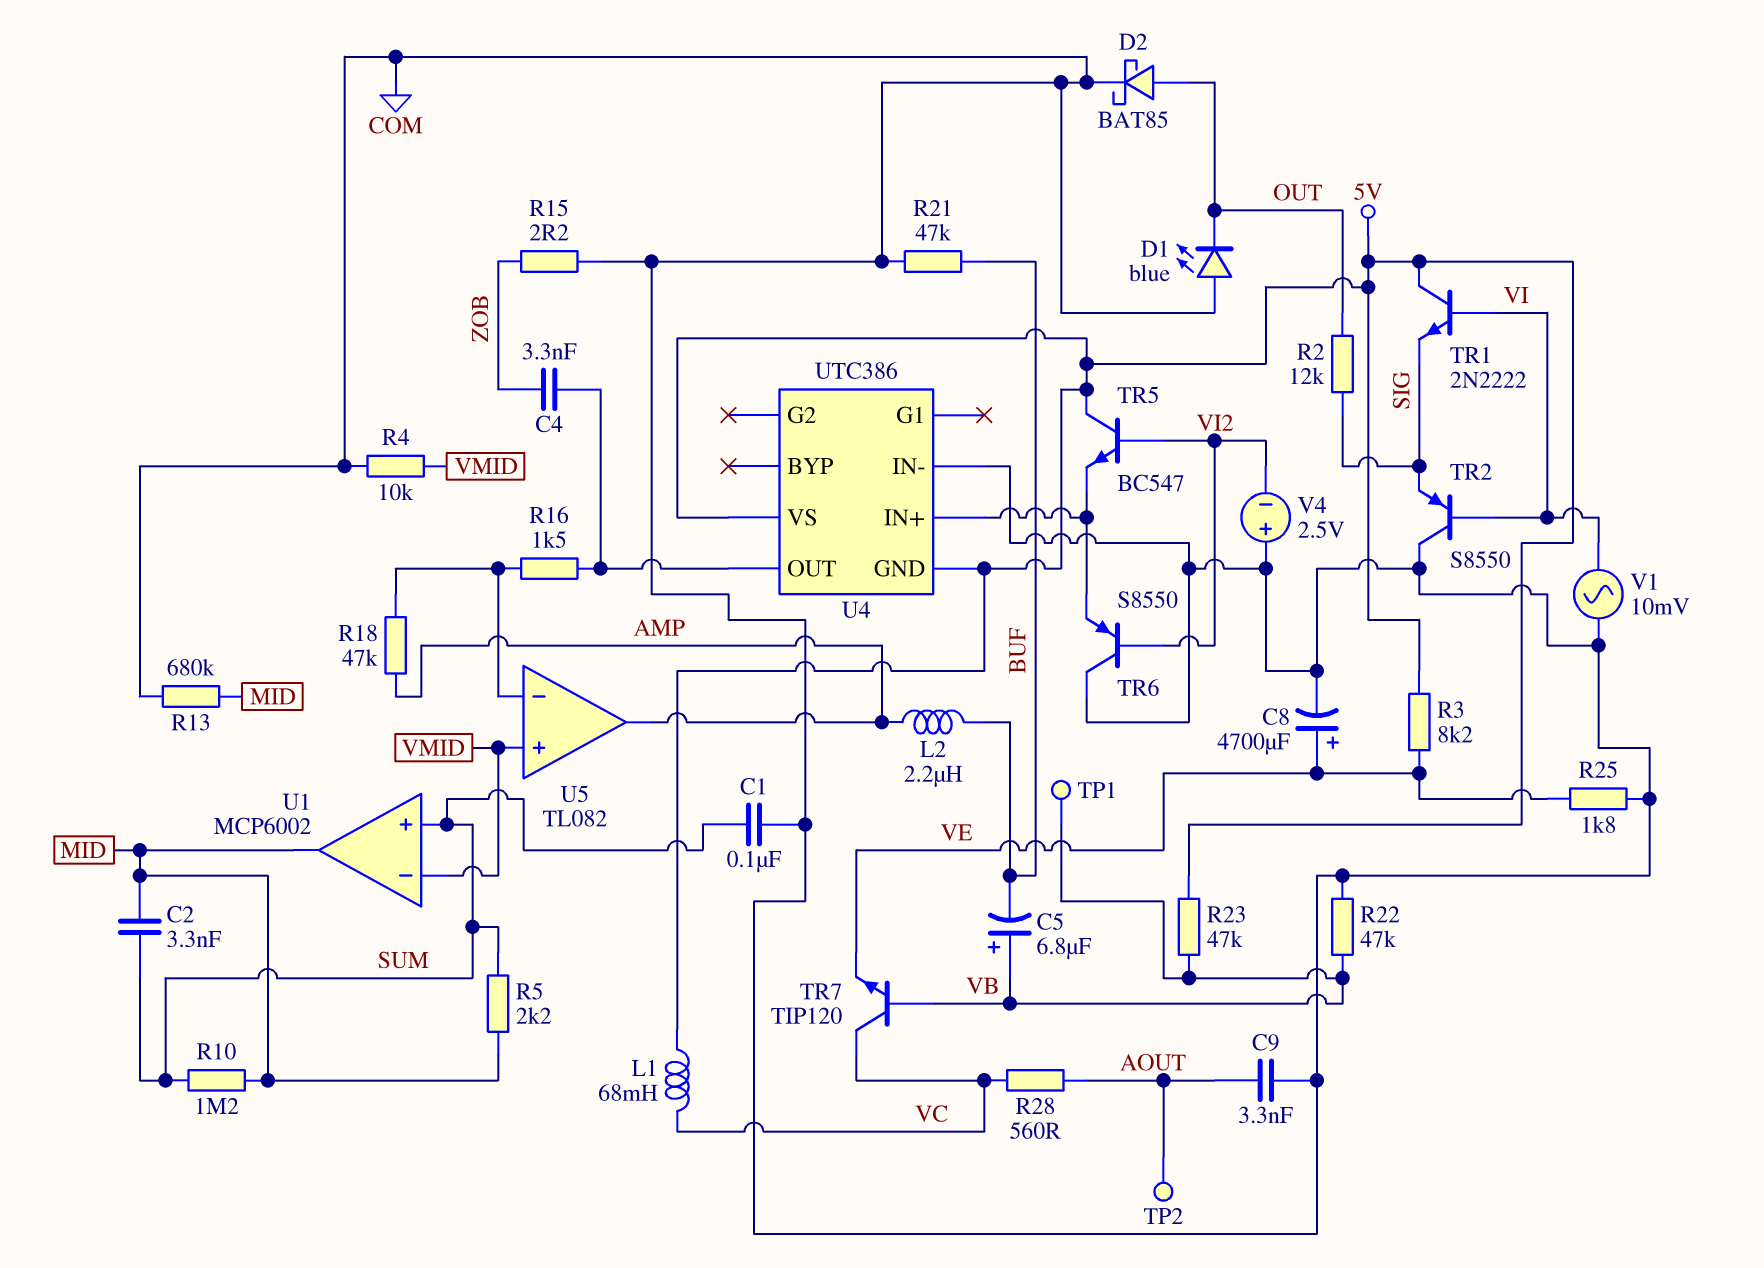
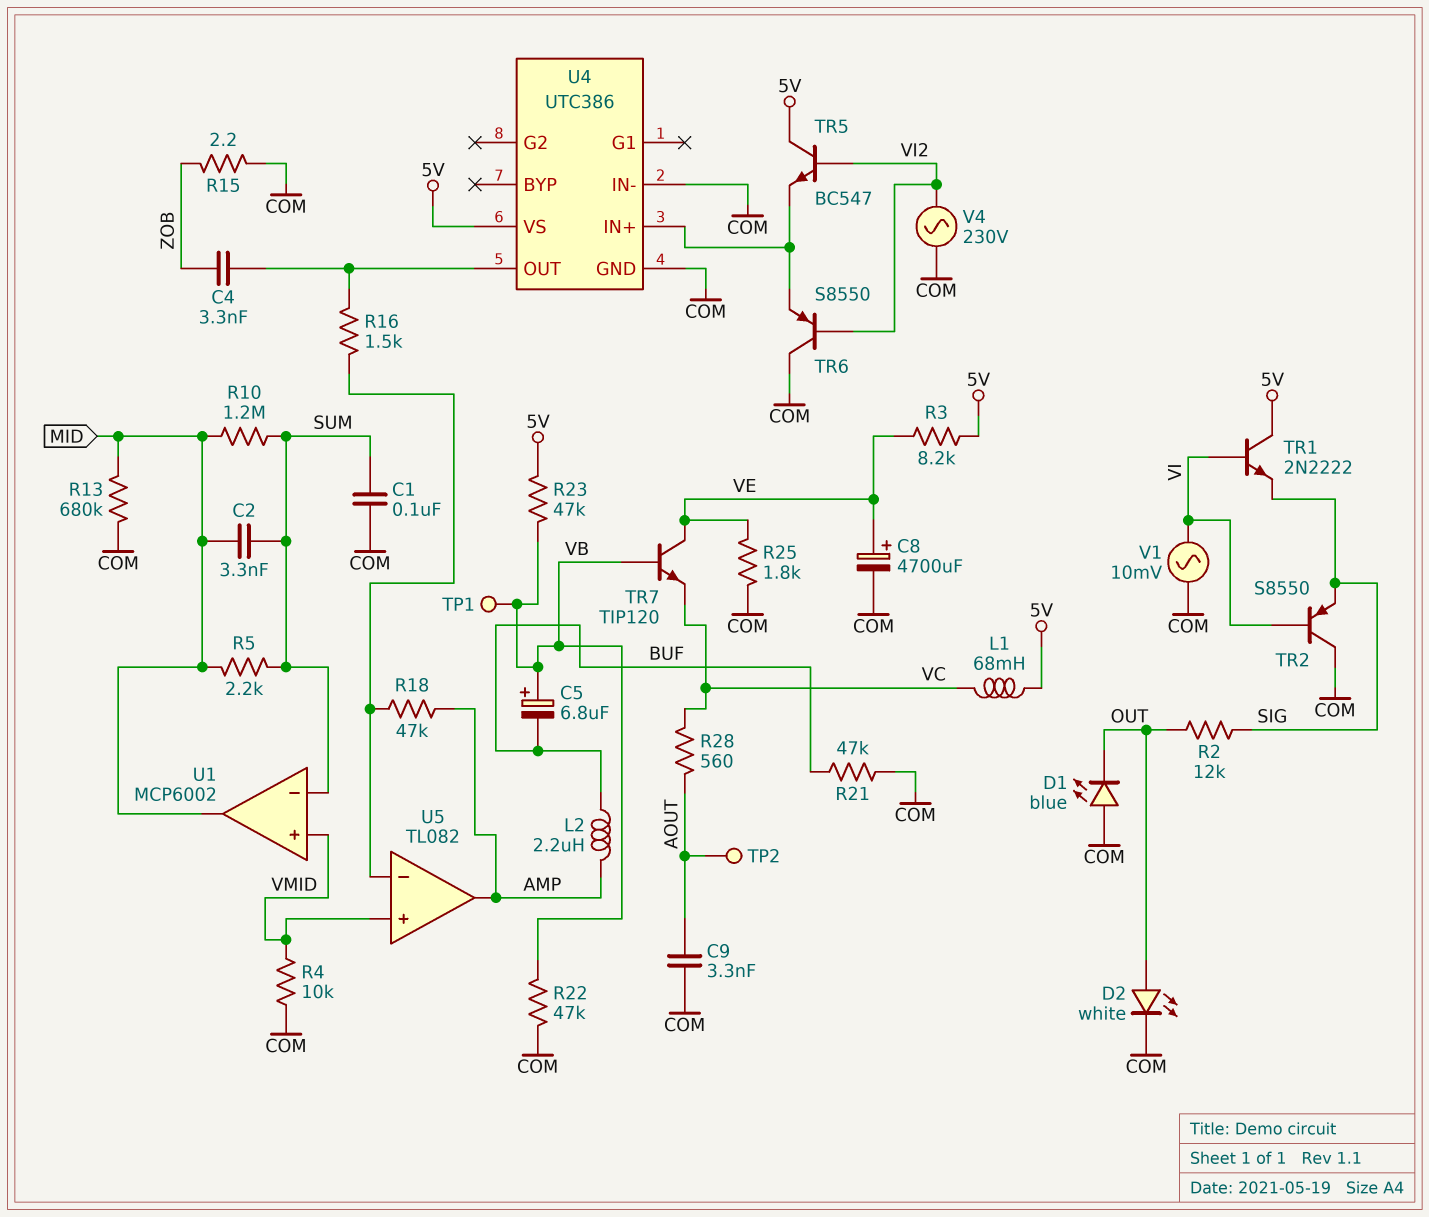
D2: schottky BAT85 (A OUT, K COM) -> LED white (A OUT, K COM)
TR7: NPN TIP120 (B VB, C VC, E VE) -> NPN TIP120 (B VB, C VE, E VC)
U1 pin in+: SUM -> VMID
U1 pin in-: VMID -> SUM
U4 pin GND: 5V -> COM
V4: 2.5V (plus COM, minus VI2) -> AC 230V (COM, VI2)

